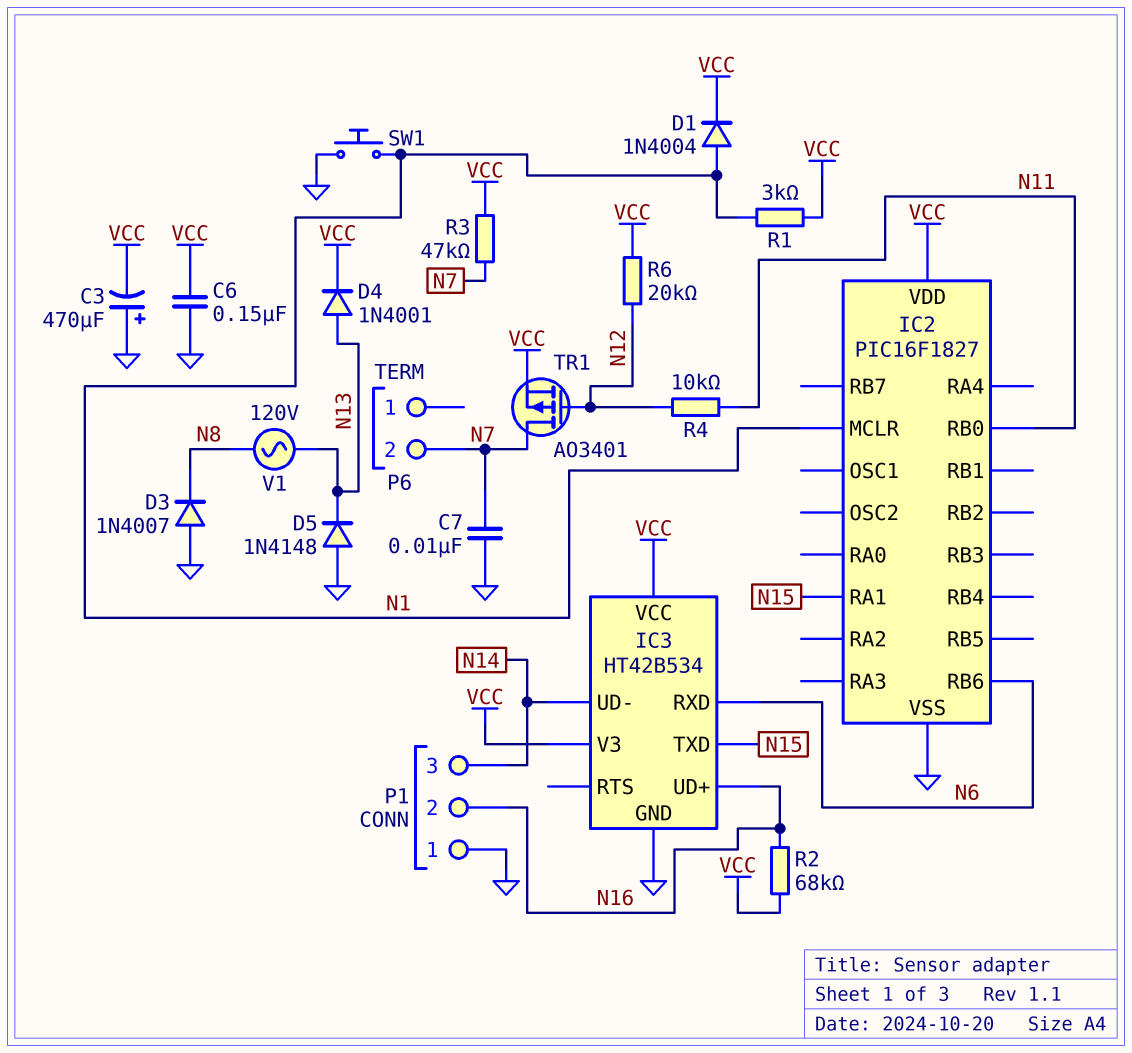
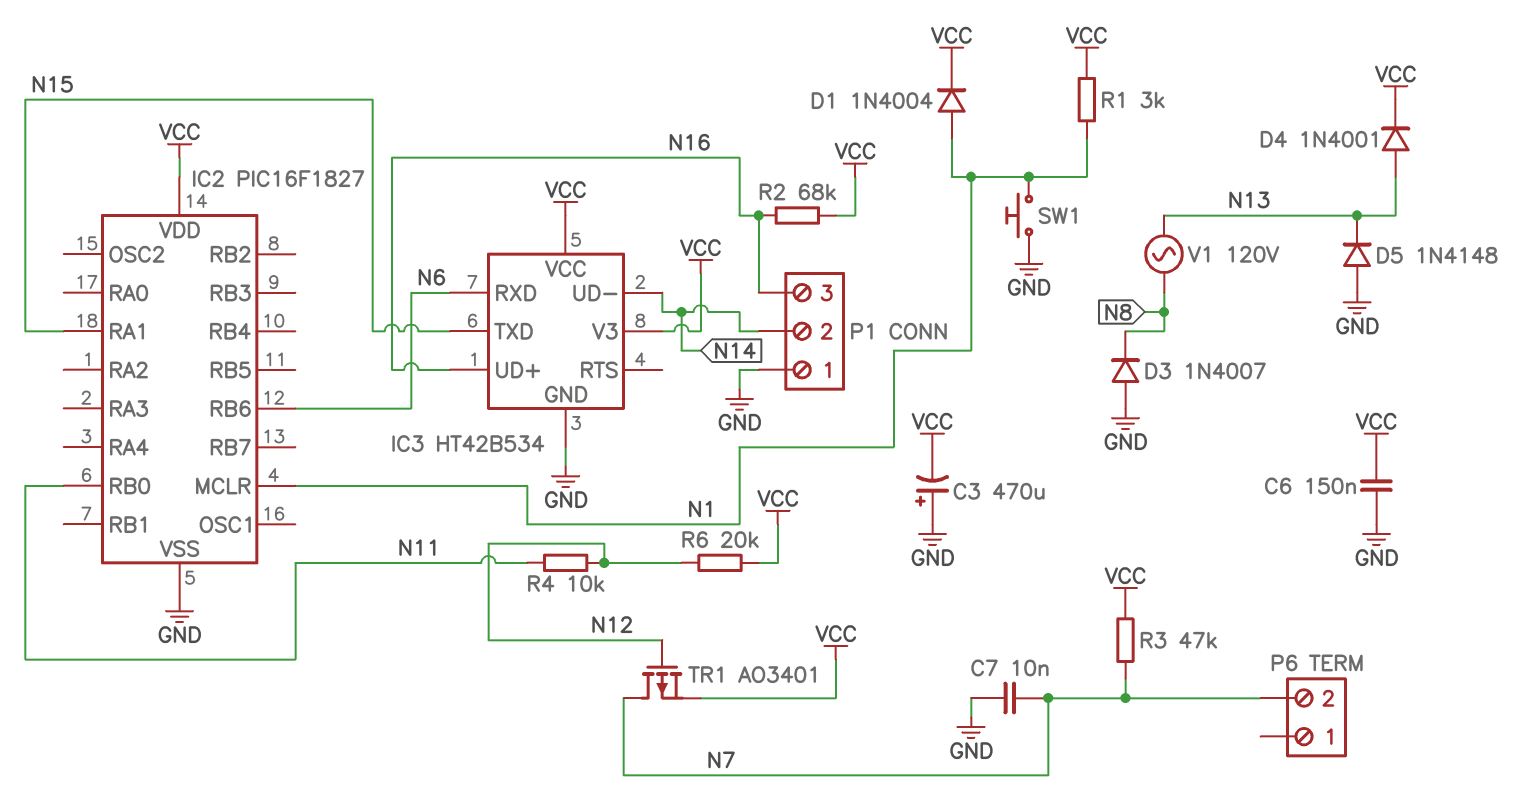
P1 pin 2: N16 -> N14
P1 pin 3: N14 -> N16

